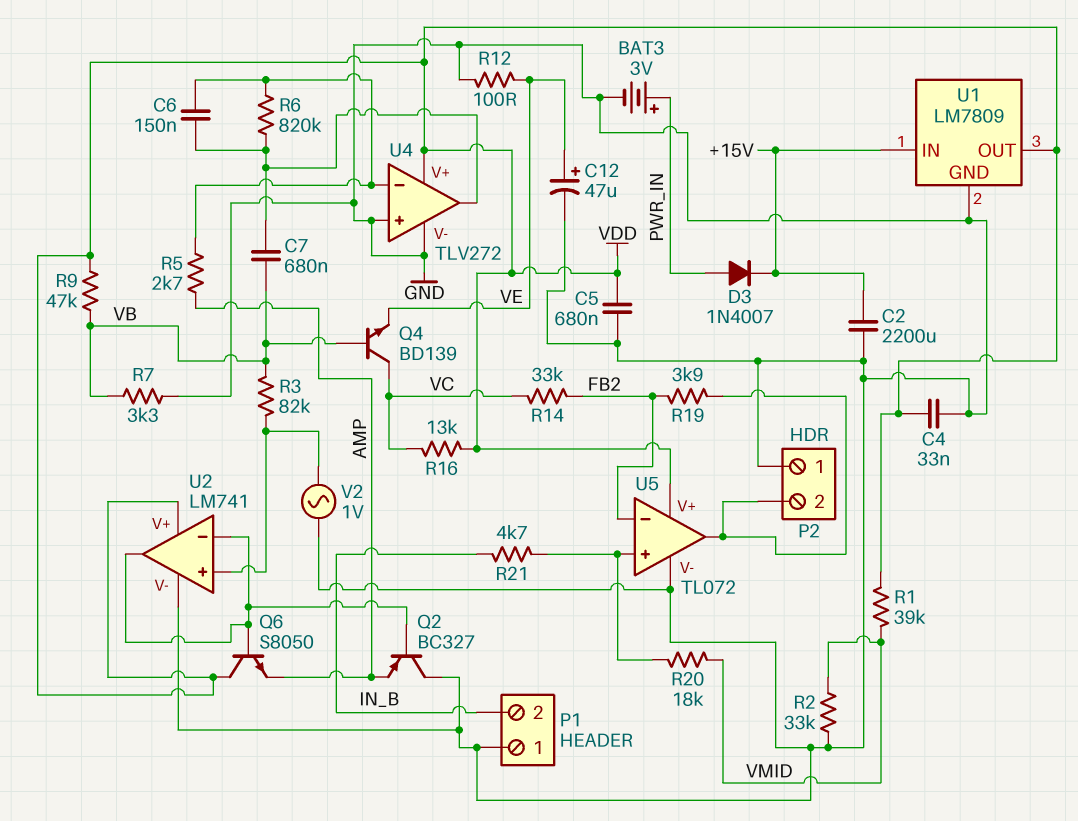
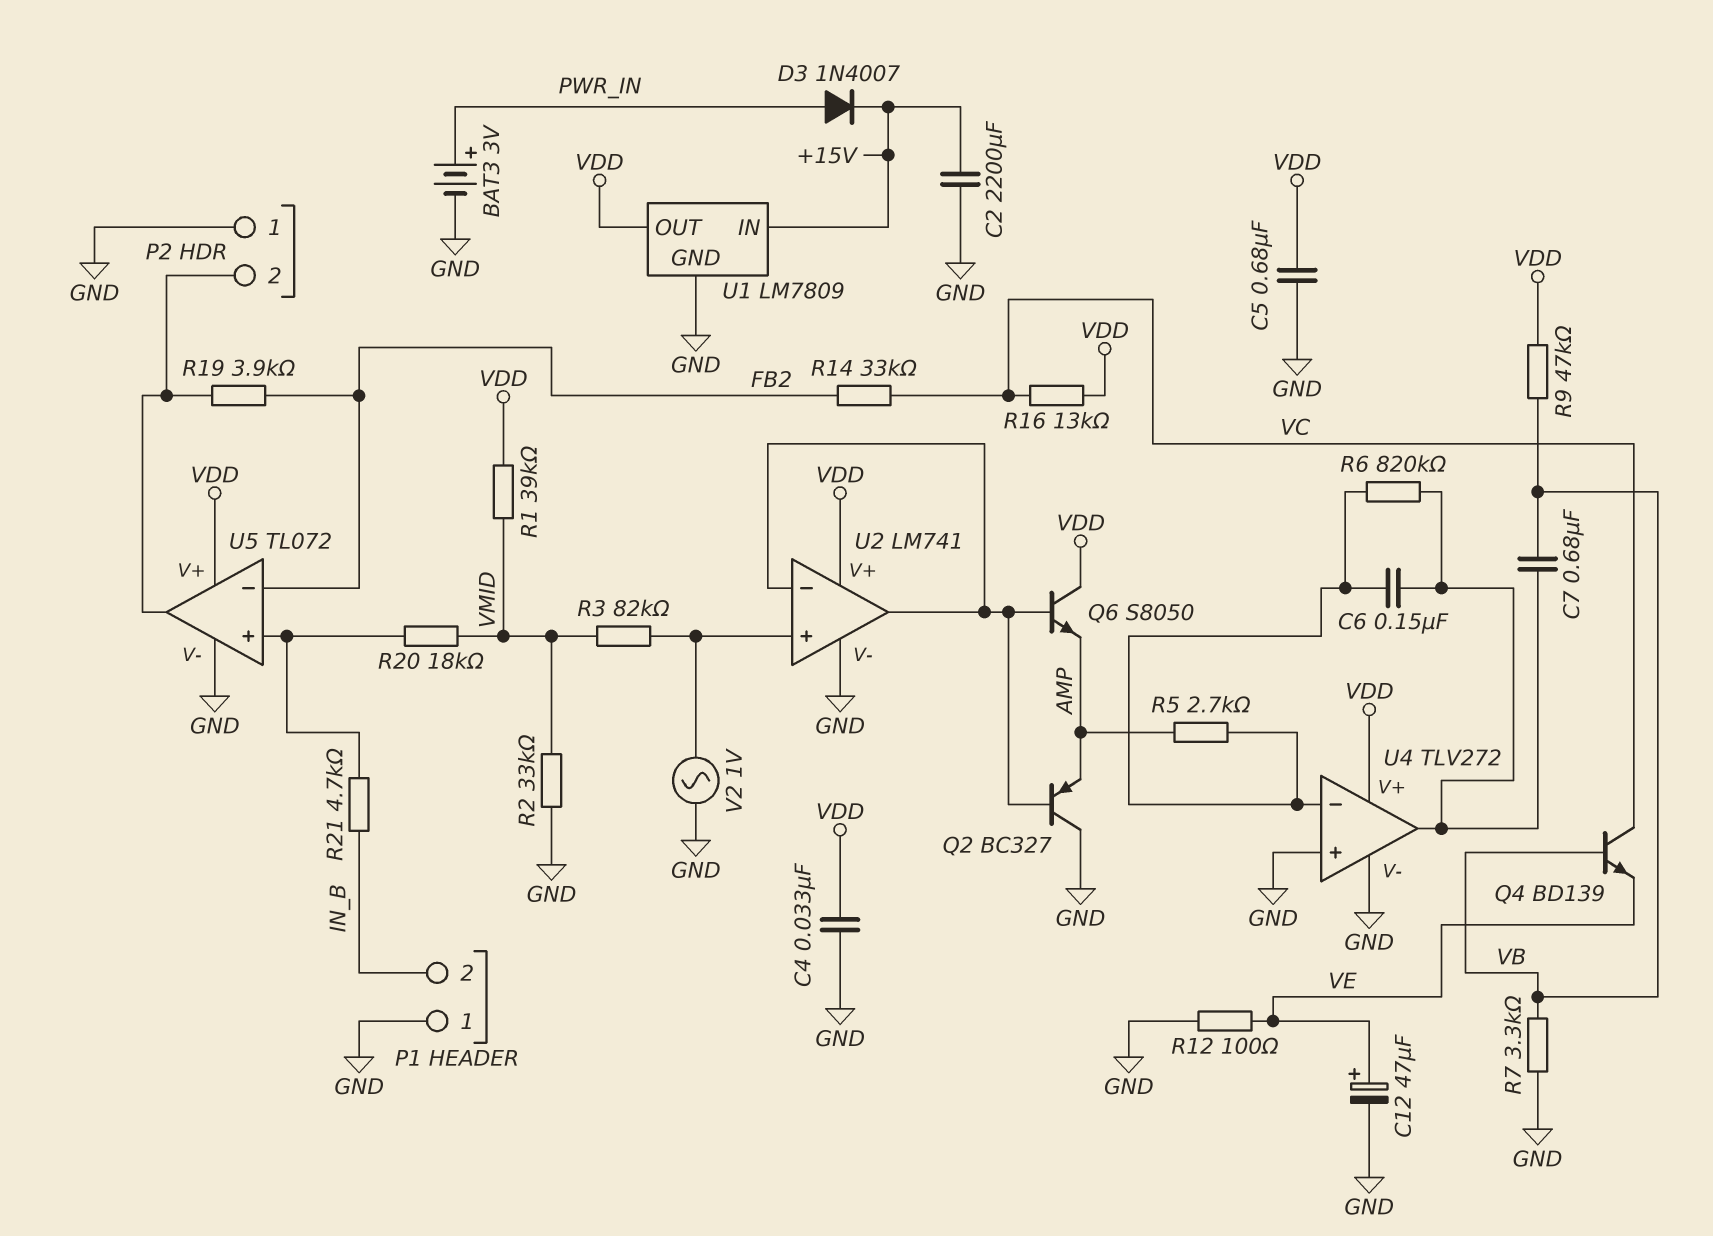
R3: 82k (U2/in+, VB) -> 82k (U2/in+, VMID)

